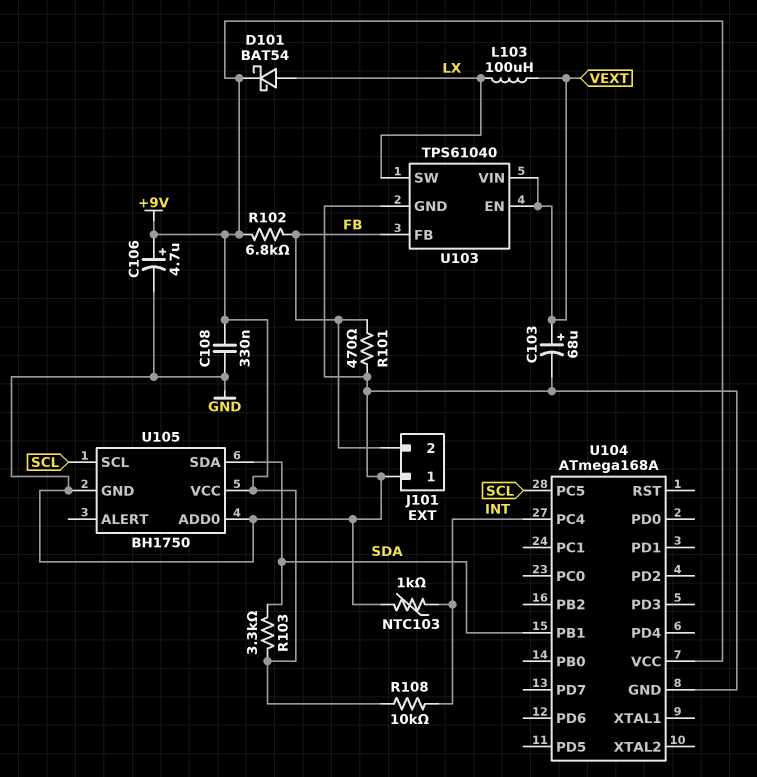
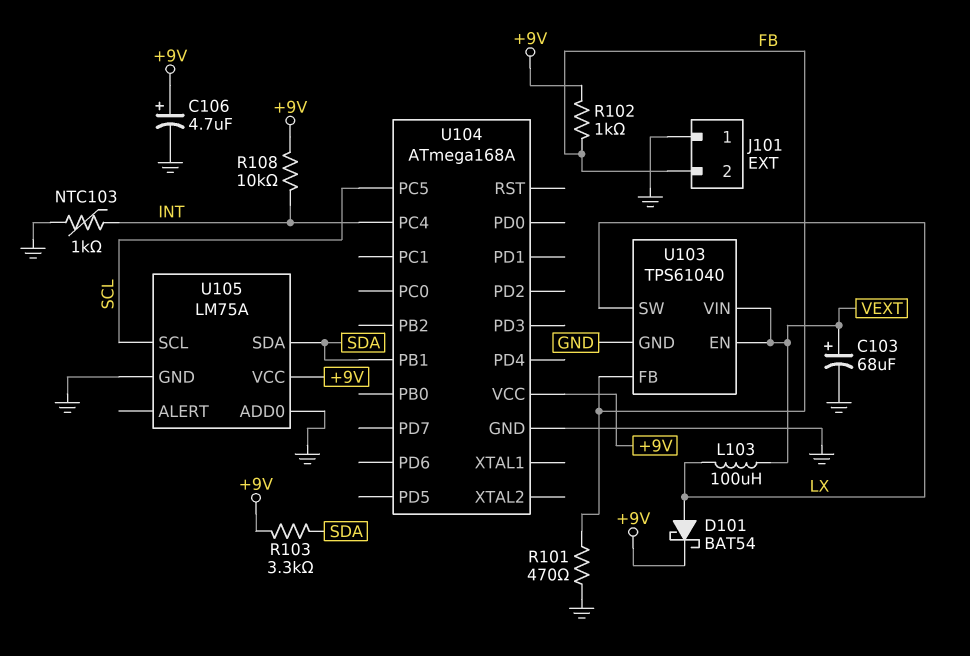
C108: 330nF (+9V, GND) -> none
R102: 6.8k (+9V, FB) -> 1k (+9V, FB)
U105: BH1750 -> LM75A

